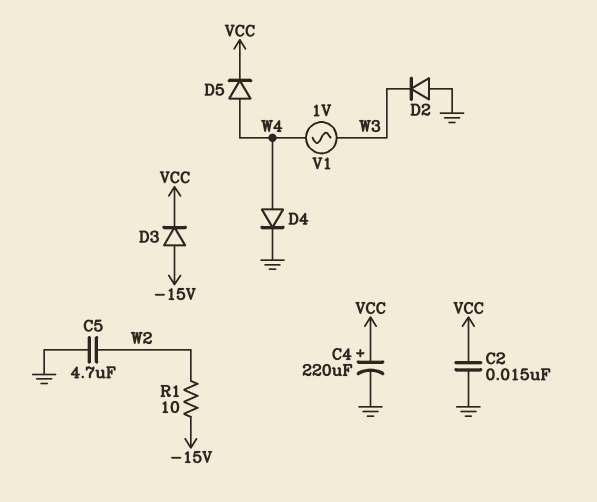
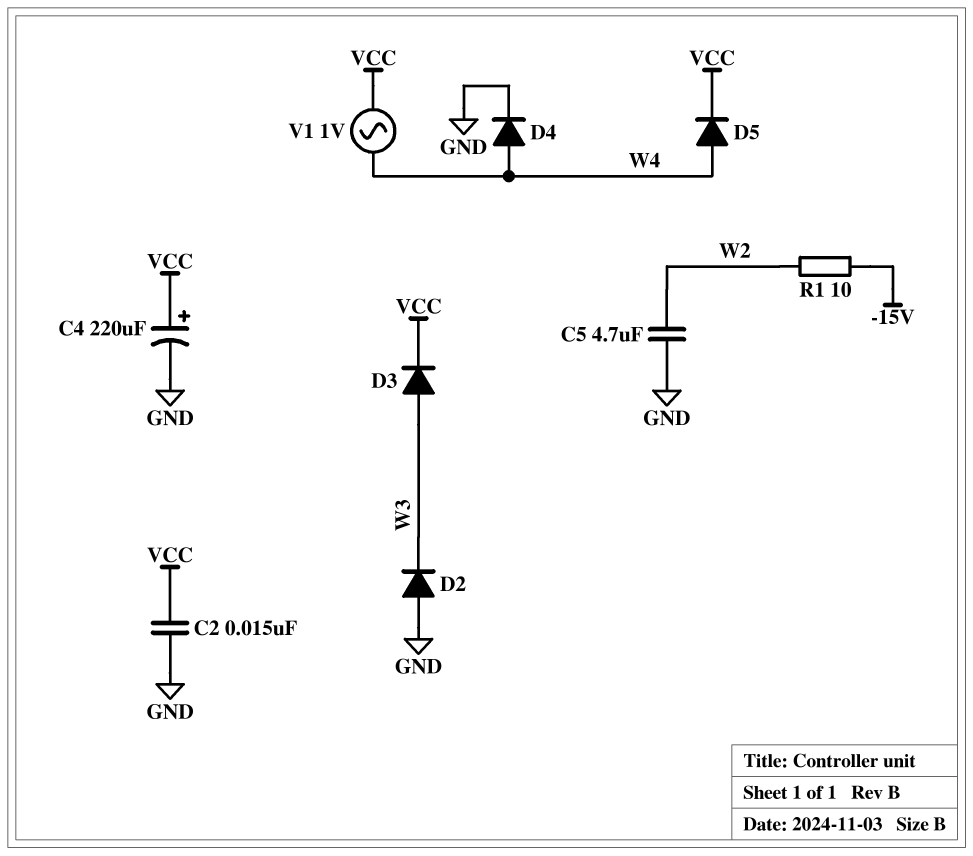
D3: diode (A -15V, K VCC) -> diode (A W3, K VCC)
V1: AC 1V (W3, W4) -> AC 1V (VCC, W4)

